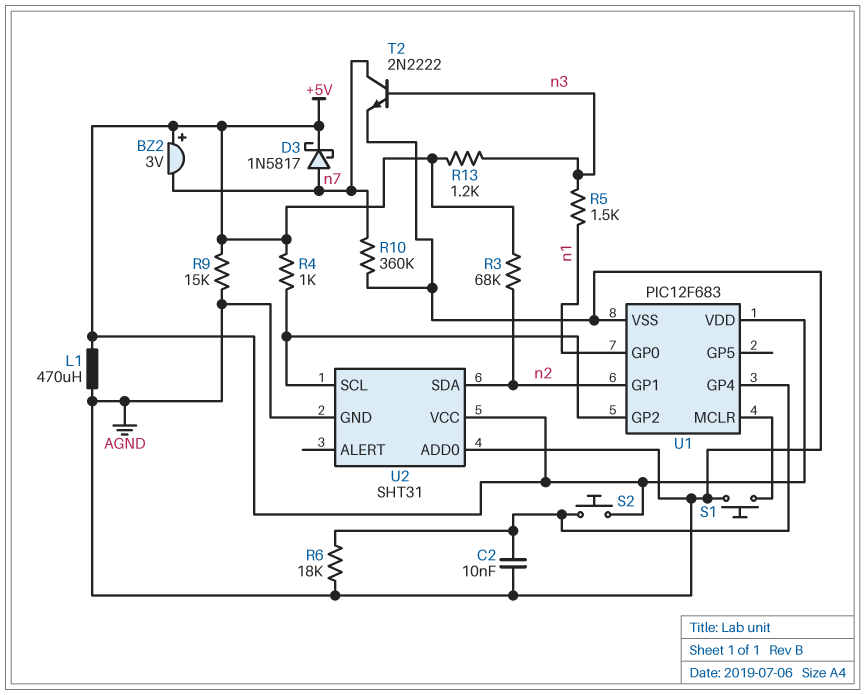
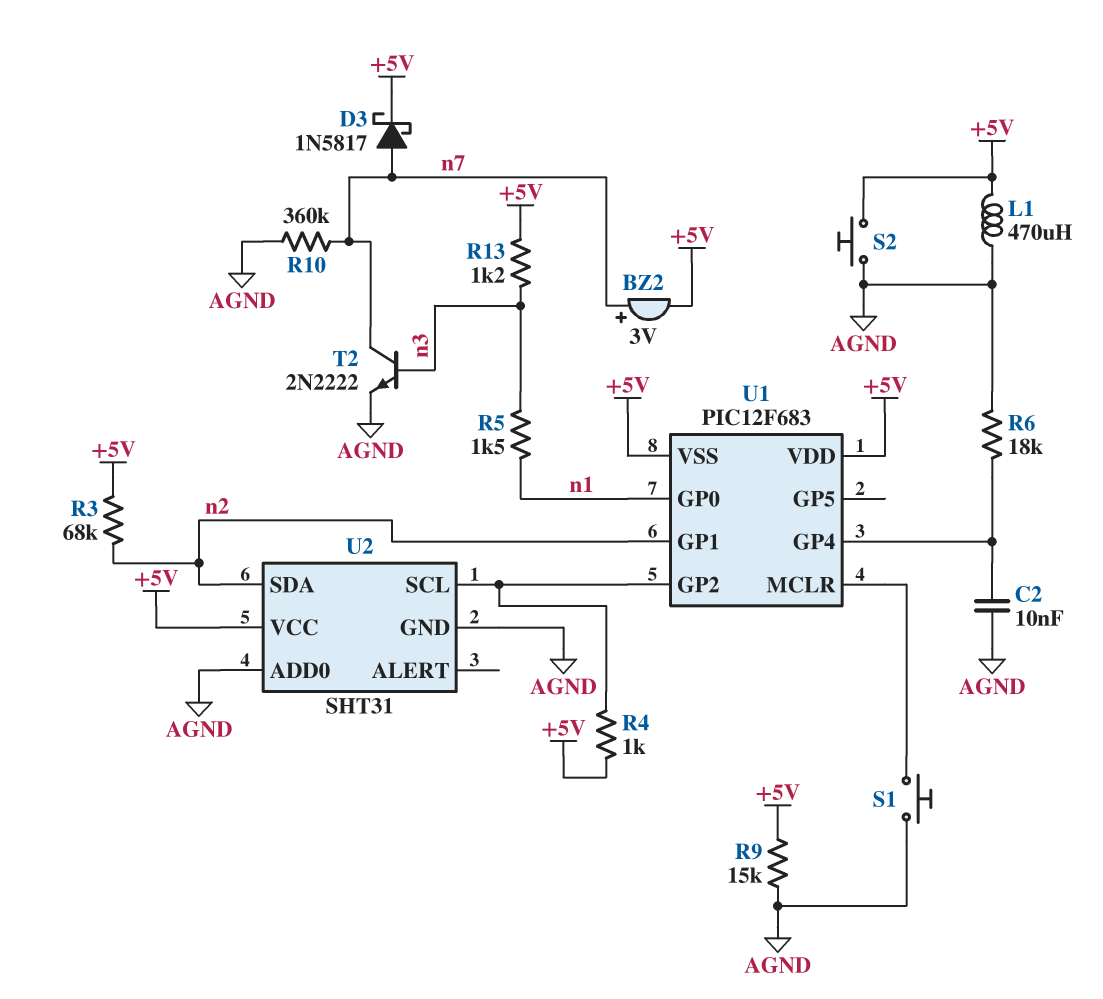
BZ2: buzzer 3V (plus +5V, minus n7) -> buzzer 3V (plus n7, minus +5V)
S2: button (+5V, U1/GP4) -> button (+5V, AGND)
U1 pin VSS: AGND -> +5V

